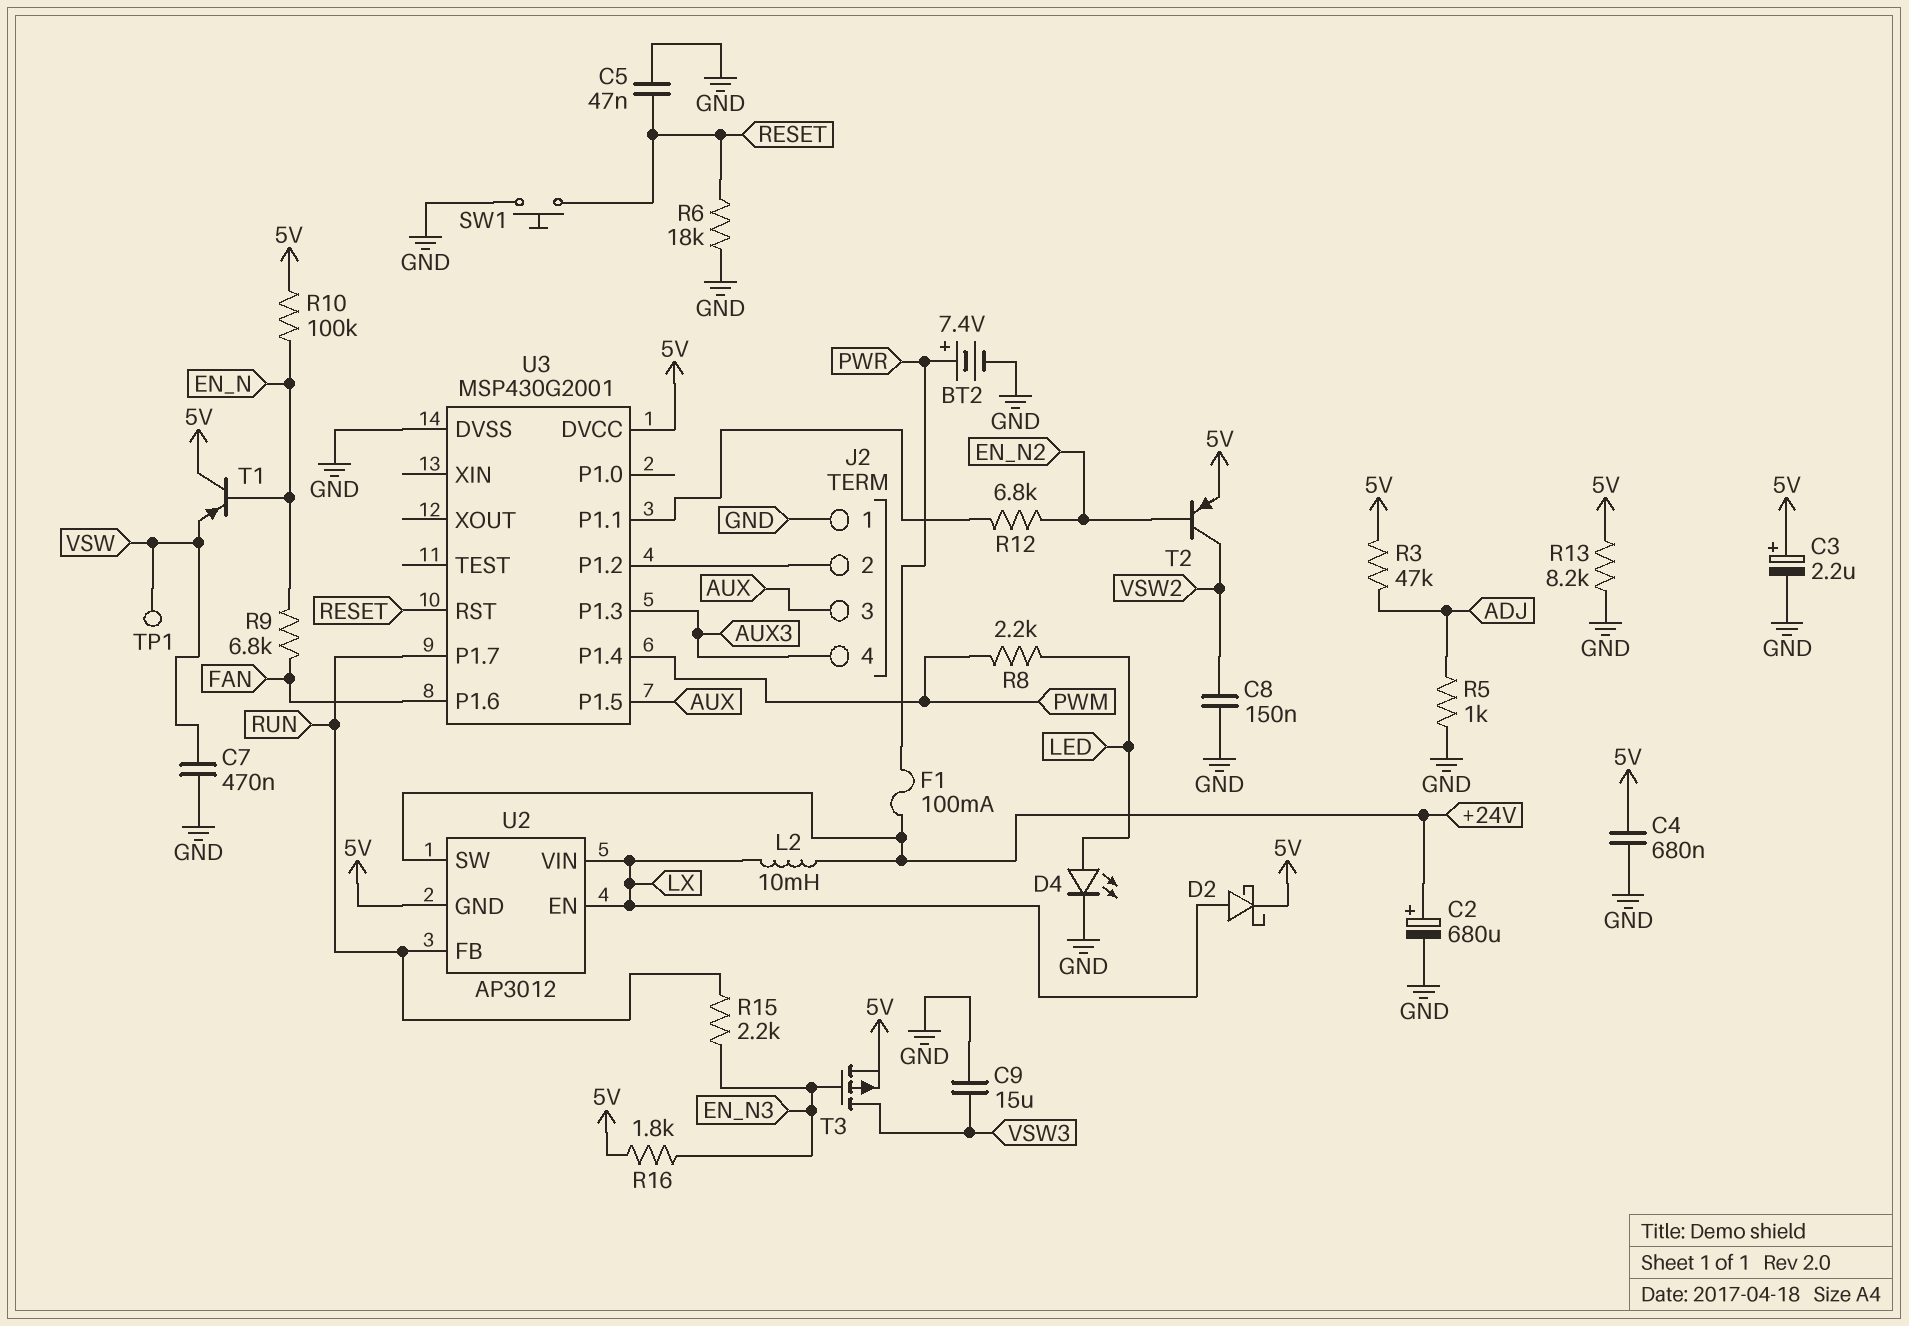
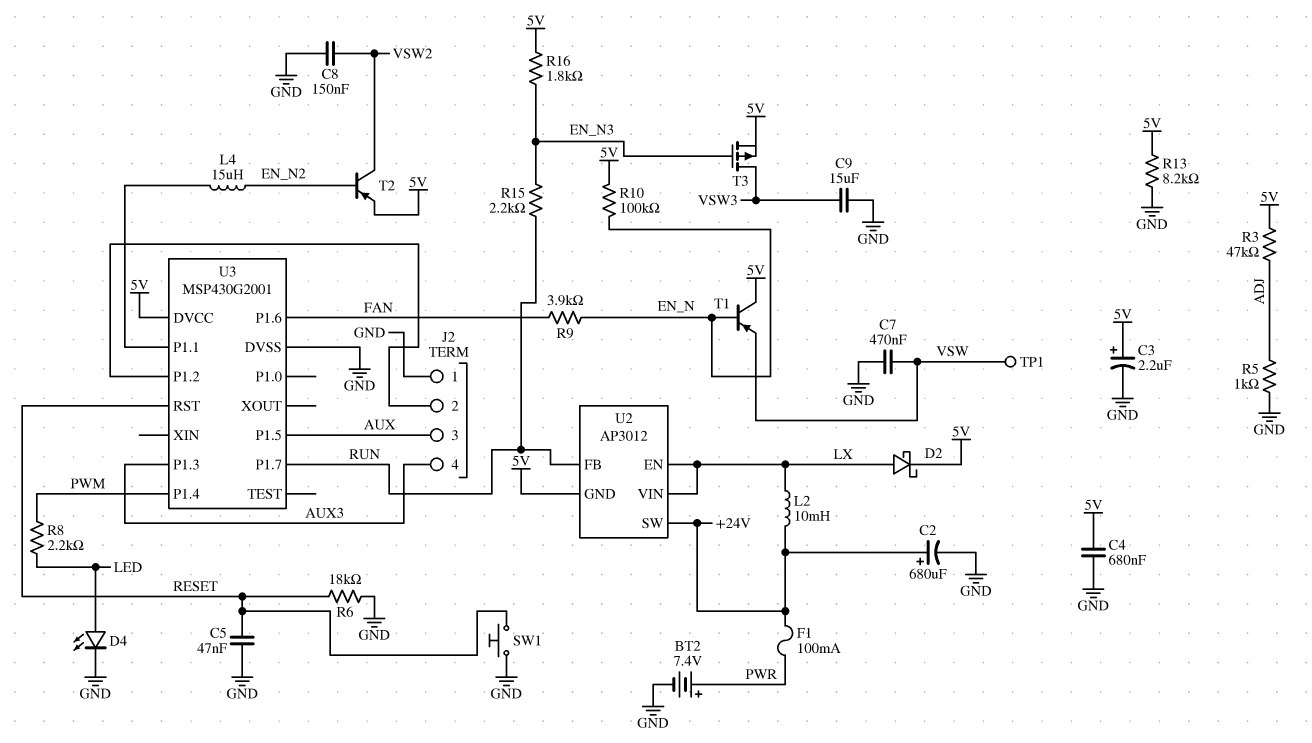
L4: none -> 15uH (EN_N2, U3/P1.1)
R9: 6.8k (EN_N, FAN) -> 3.9k (EN_N, FAN)
R12: 6.8k (EN_N2, U3/P1.1) -> none

